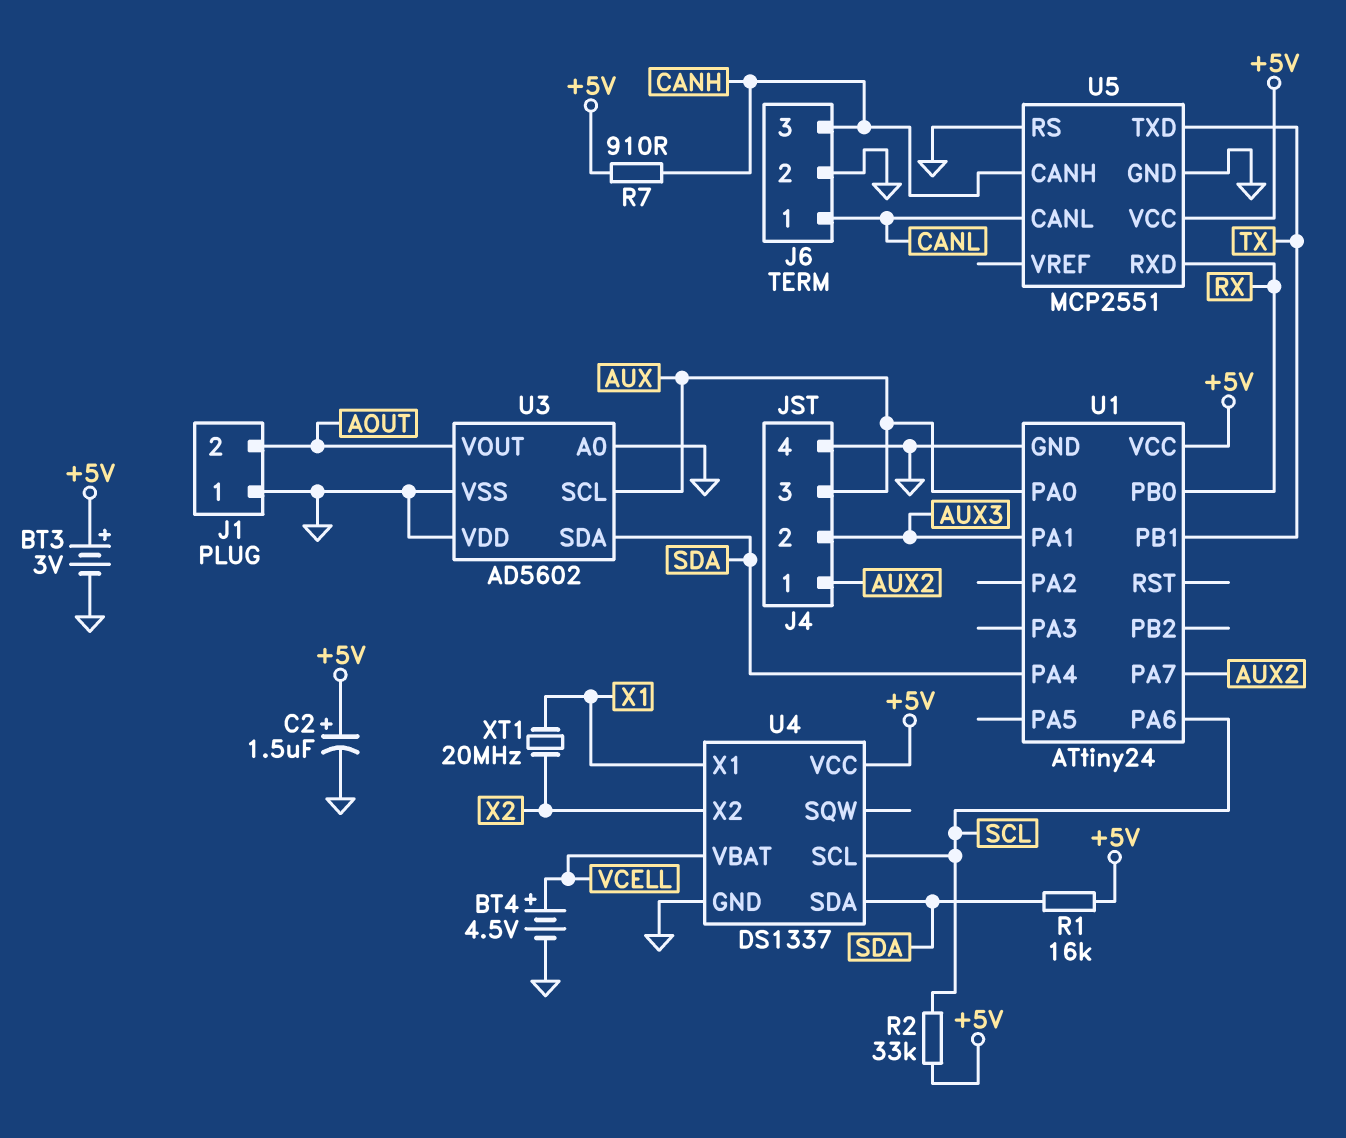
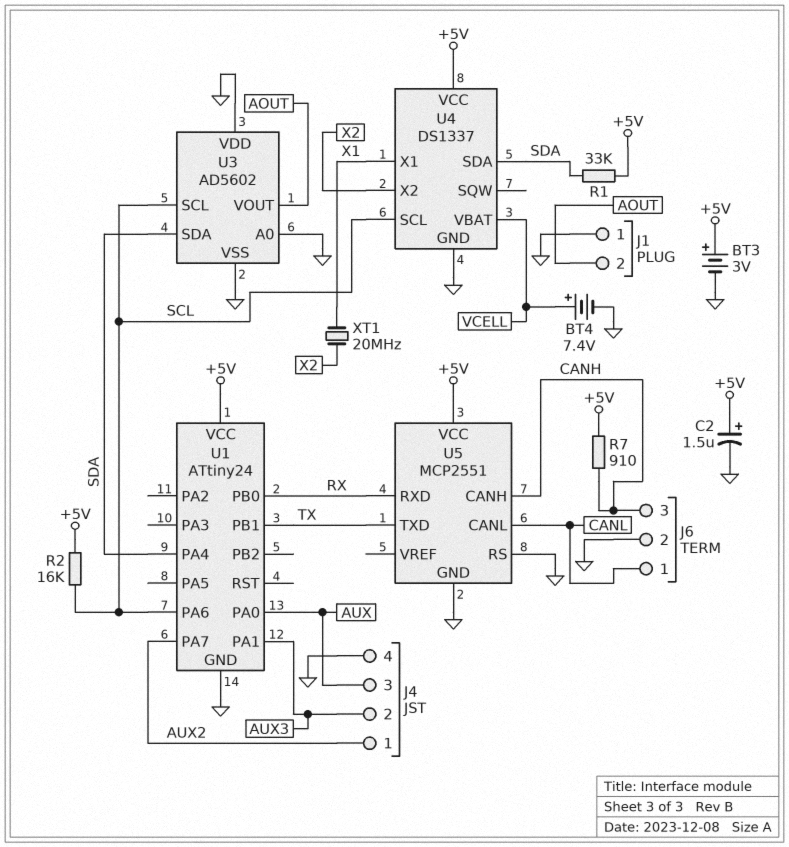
BT4: 4.5V (plus VCELL, minus GND) -> 7.4V (plus VCELL, minus GND)
R1: 16k (+5V, SDA) -> 33k (+5V, SDA)
R2: 33k (+5V, SCL) -> 16k (+5V, SCL)
U3 pin SCL: AUX -> SCL

